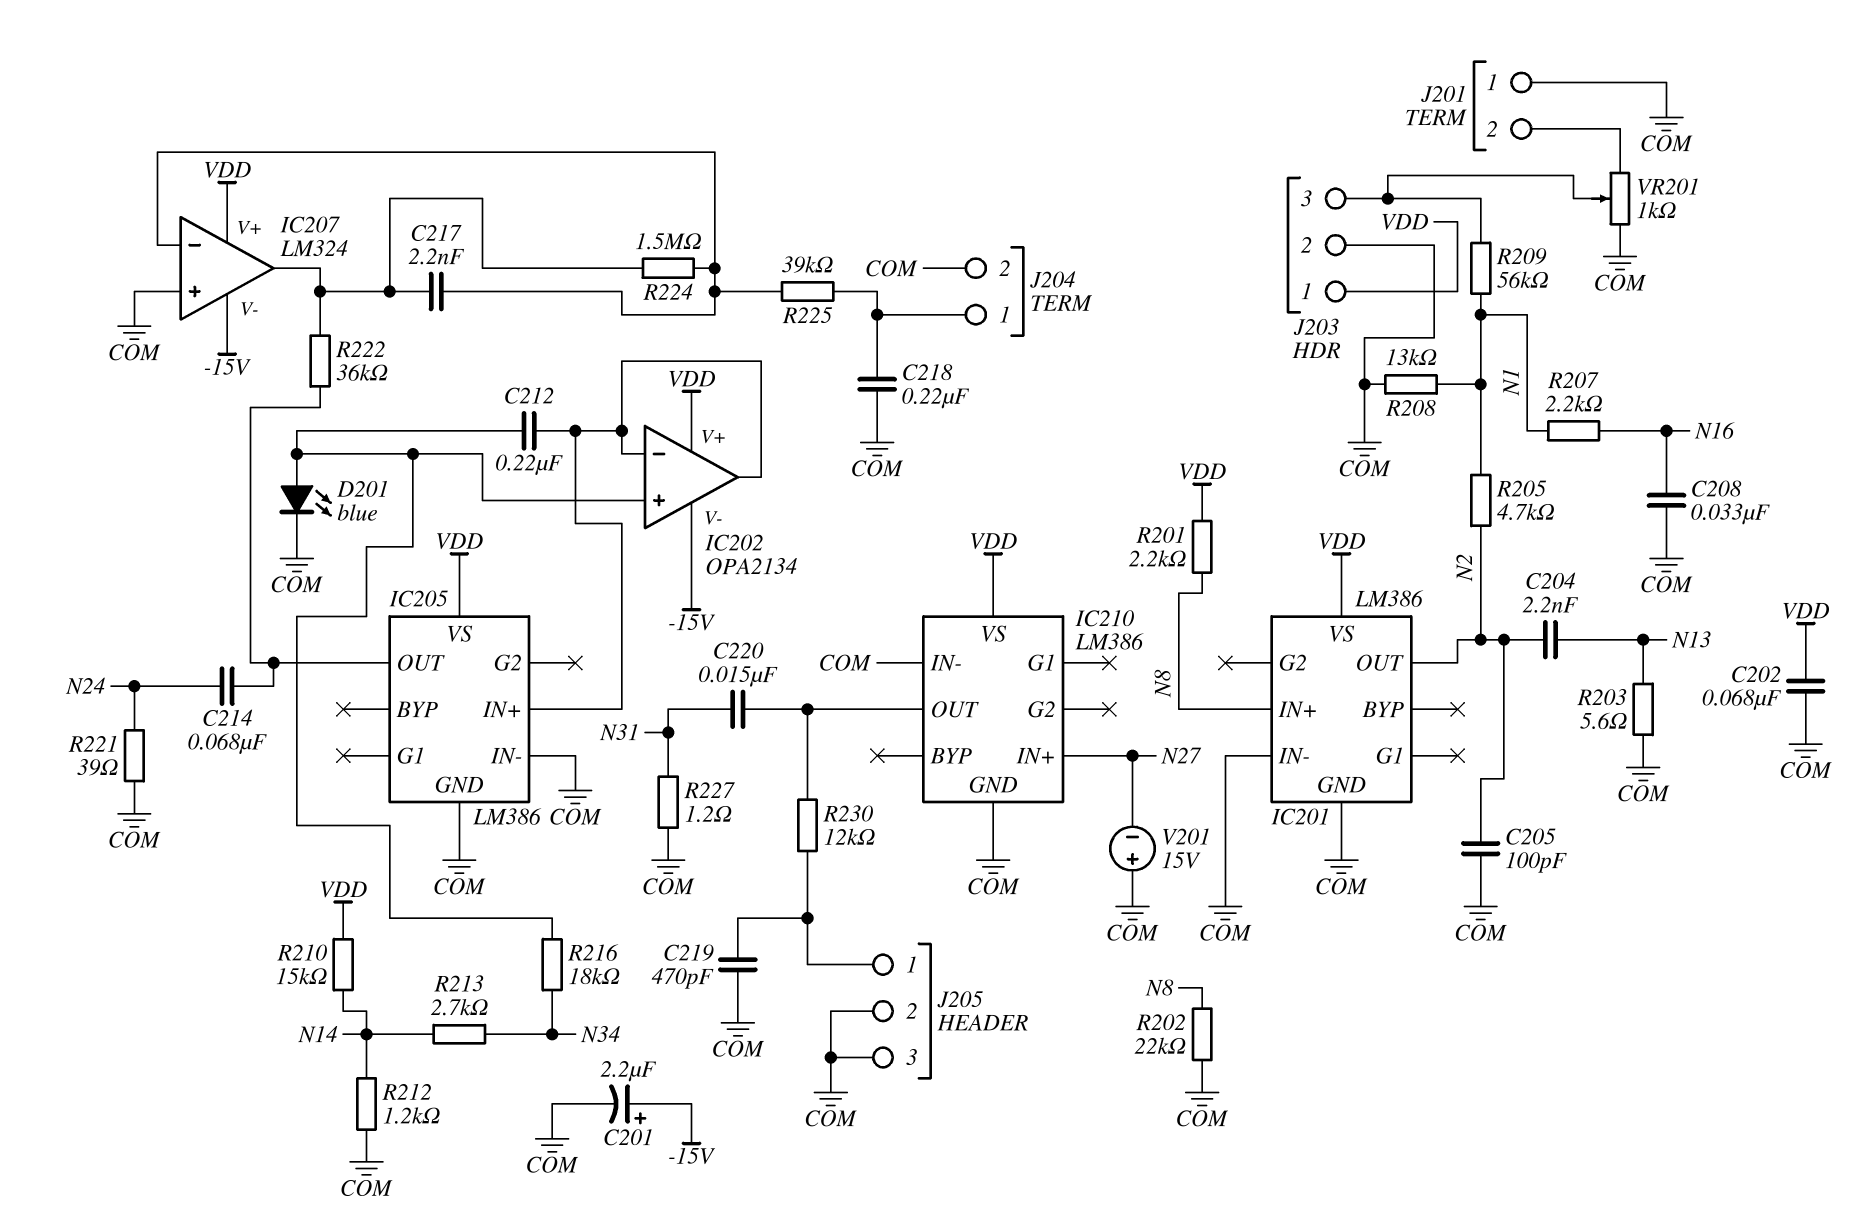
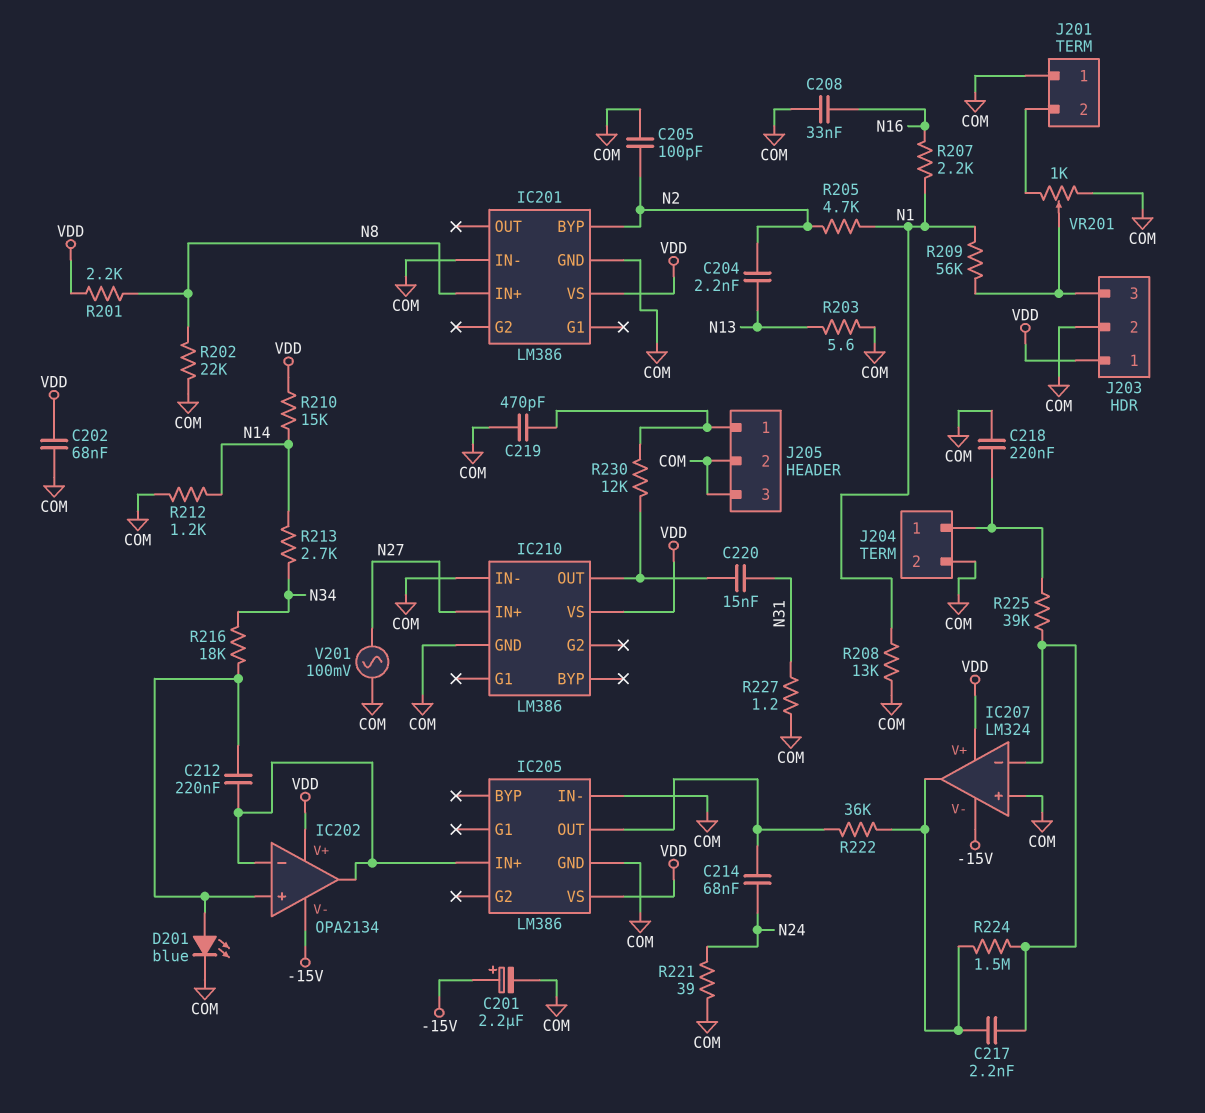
IC201 pin BYP: none -> N2
IC201 pin OUT: N2 -> none
V201: 15V (plus COM, minus N27) -> AC 100mV (COM, N27)

